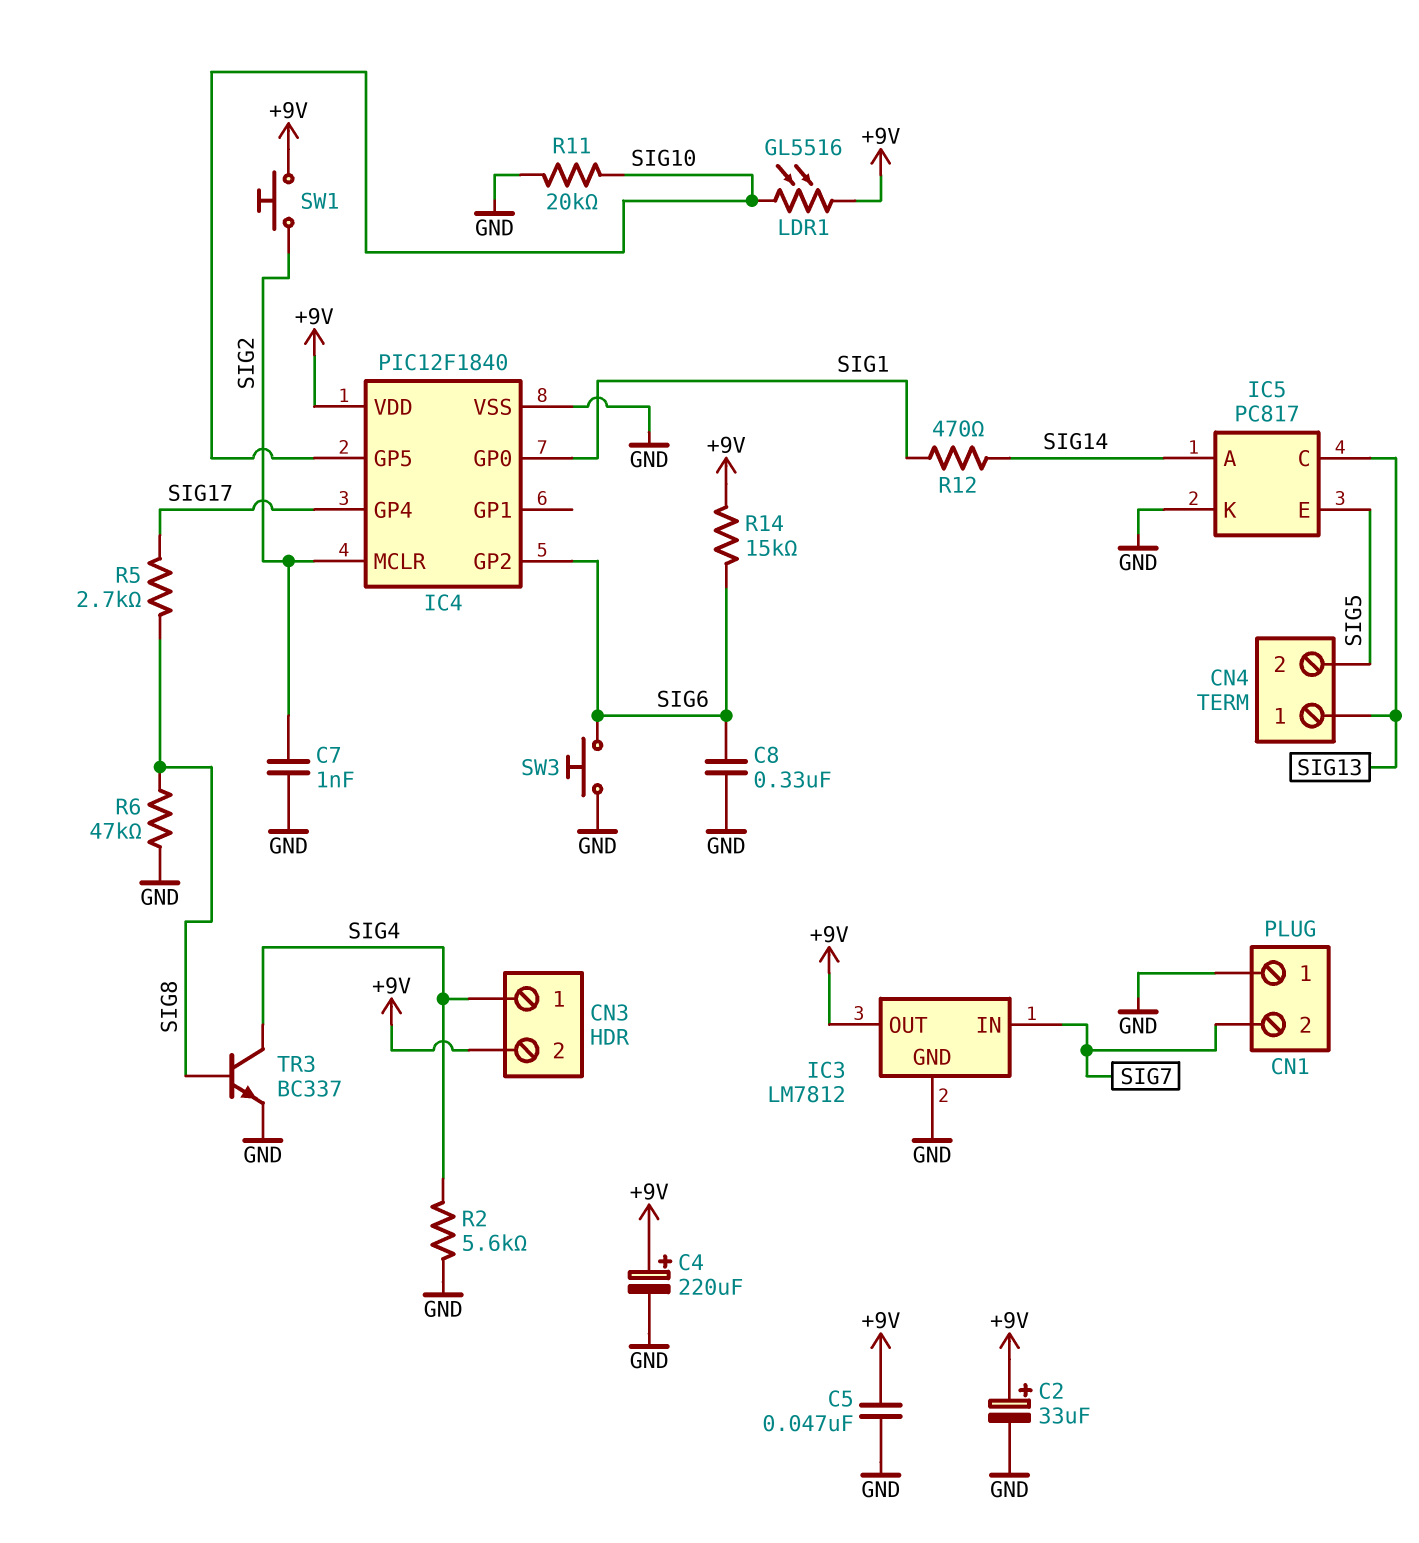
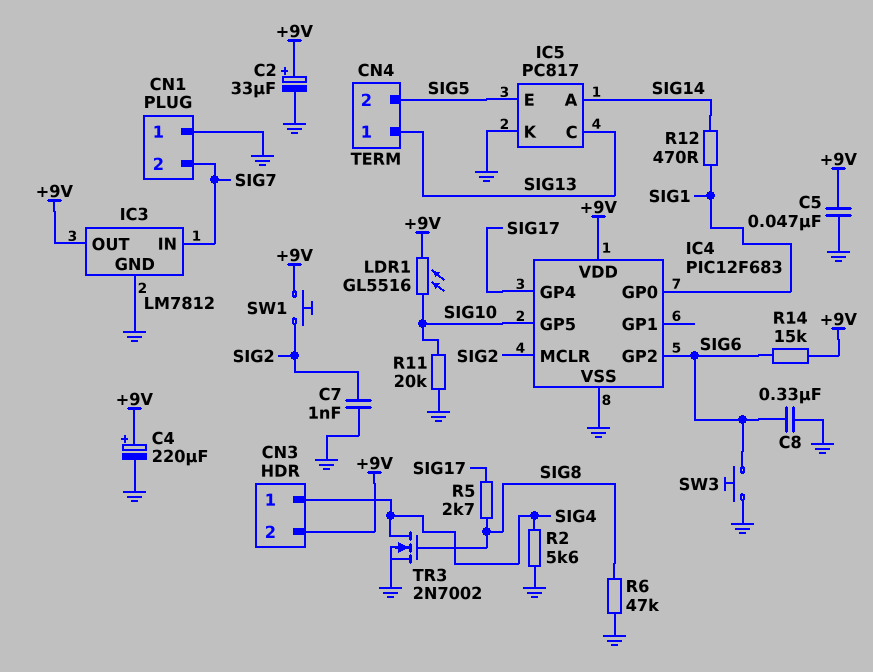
IC4: PIC12F1840 -> PIC12F683
TR3: NPN BC337 (B SIG8, C SIG4, E GND) -> NMOS 2N7002 (G SIG8, D SIG4, S GND)

